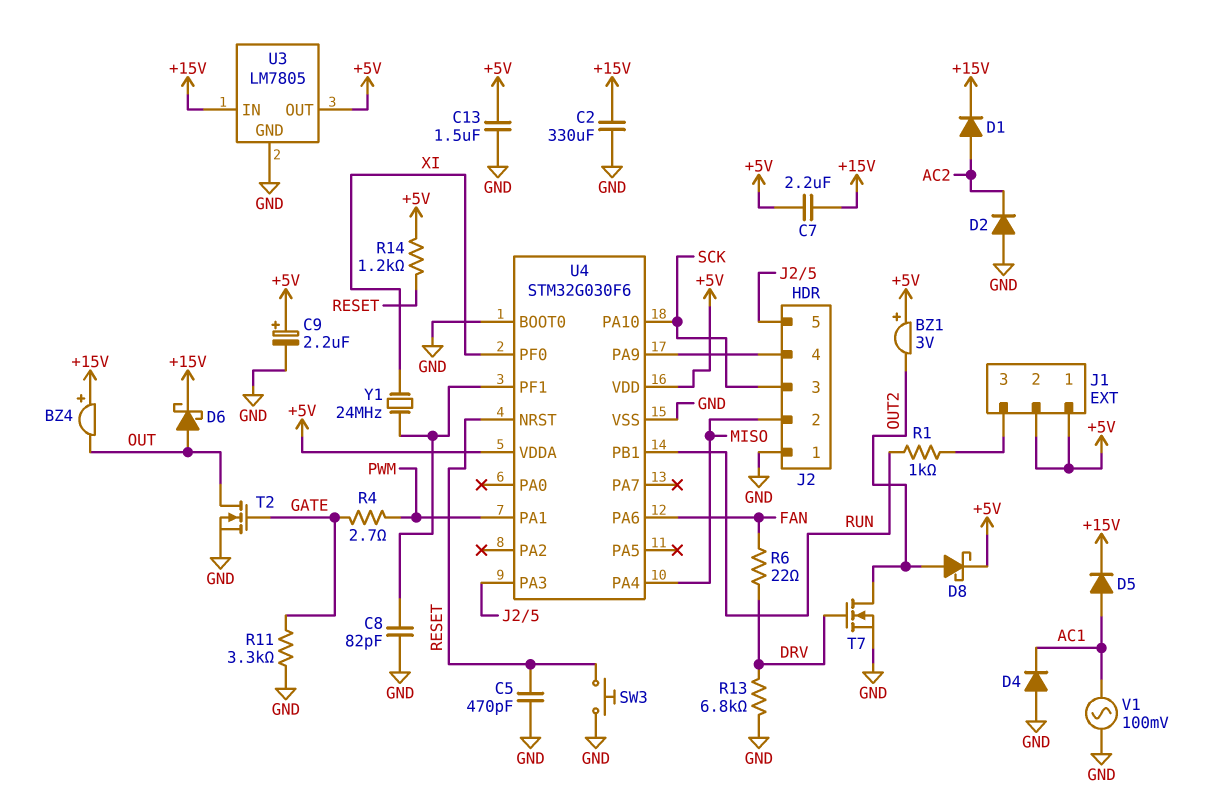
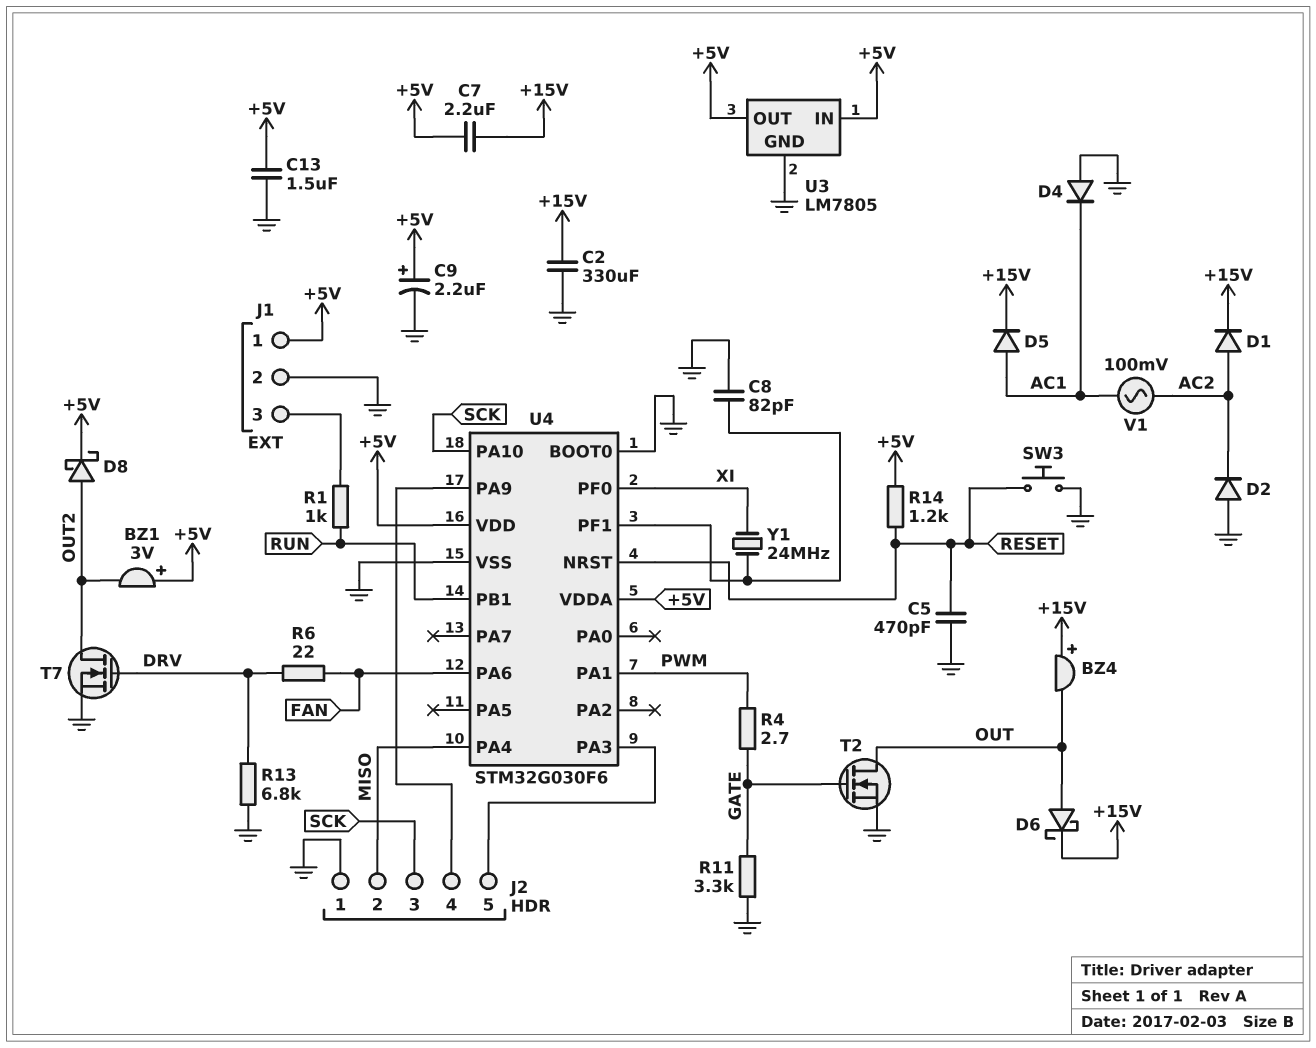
J1 pin 2: +5V -> GND
U3 pin IN: +15V -> +5V
V1: AC 100mV (AC1, GND) -> AC 100mV (AC1, AC2)

